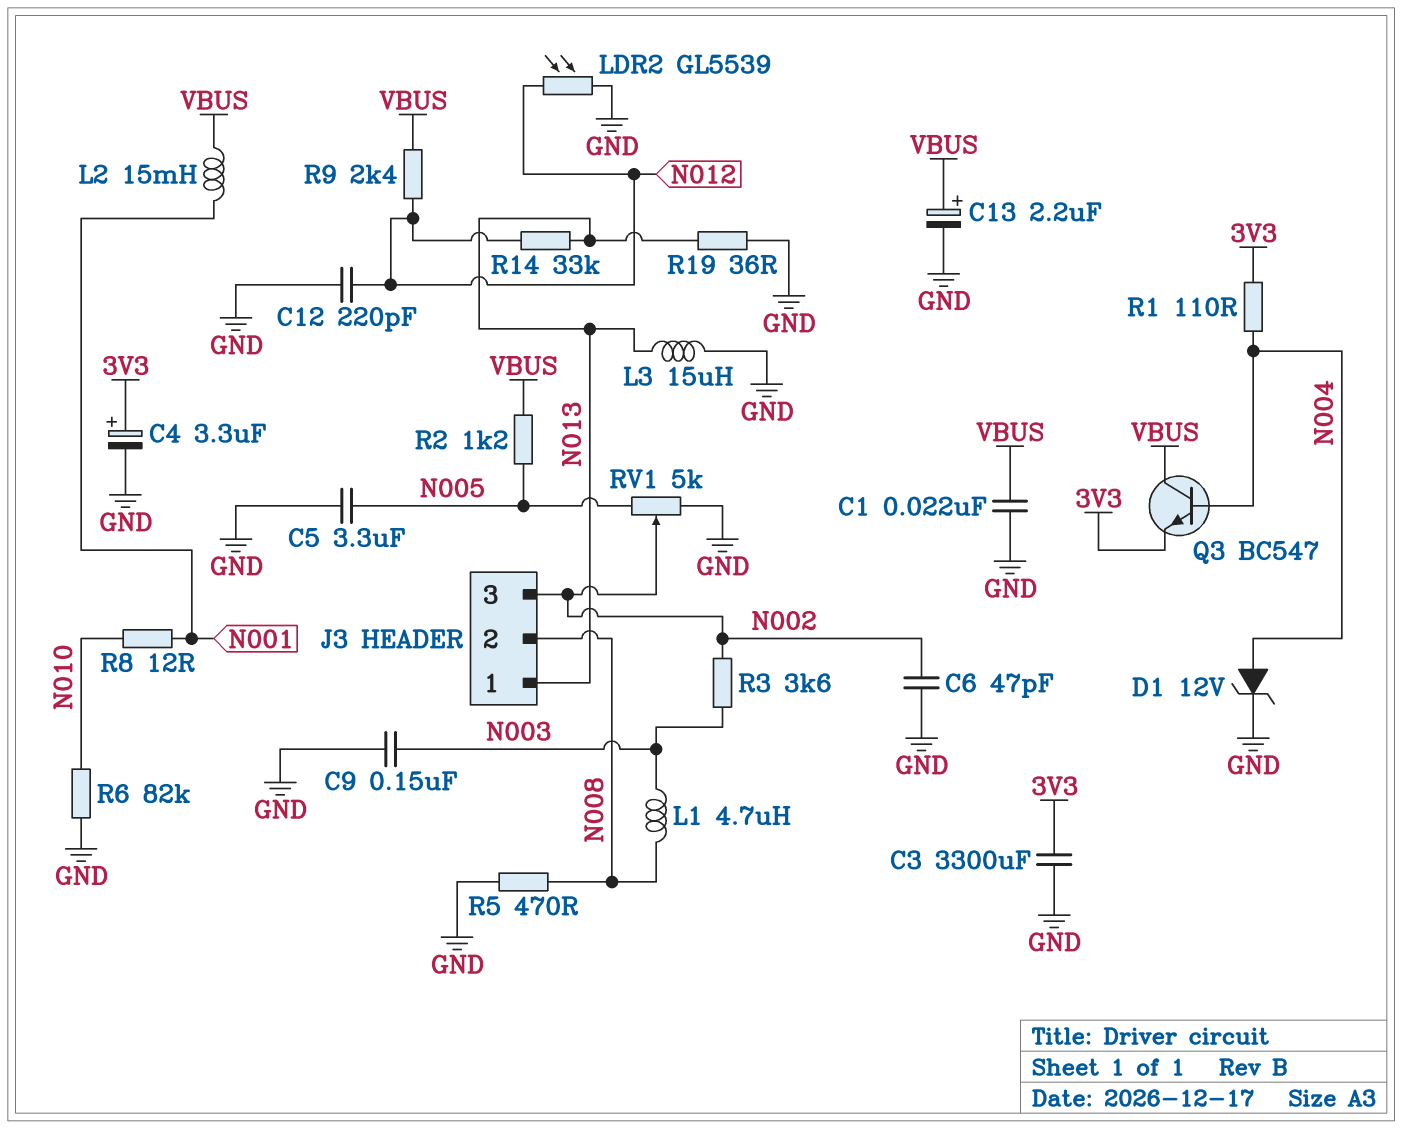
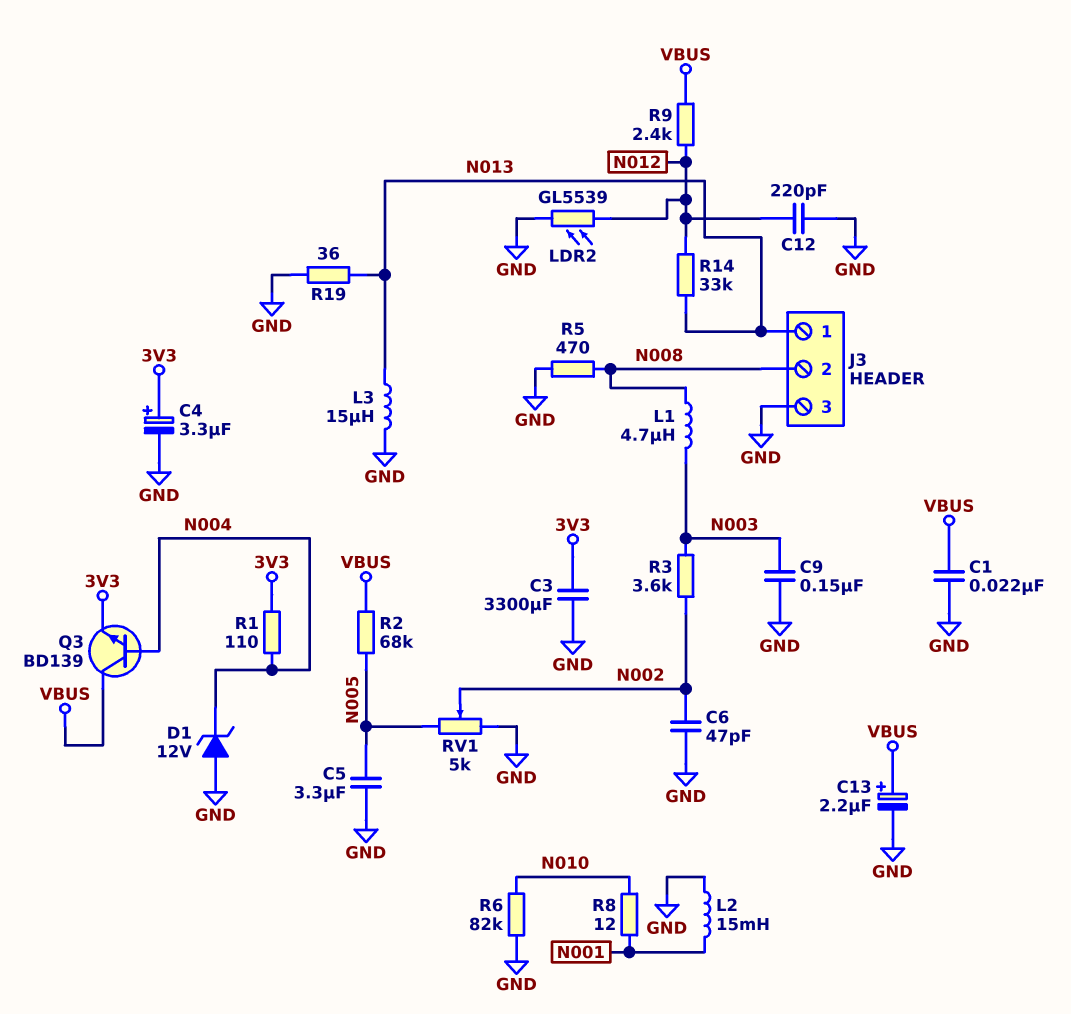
D1: zener 12V (A N004, K GND) -> zener 12V (A GND, K N004)
J3 pin 3: N002 -> GND
L2: 15mH (N001, VBUS) -> 15mH (GND, N001)
Q3: NPN BC547 (B N004, C VBUS, E 3V3) -> NPN BD139 (B N004, C VBUS, E 3V3)
R2: 1.2k (N005, VBUS) -> 68k (N005, VBUS)

